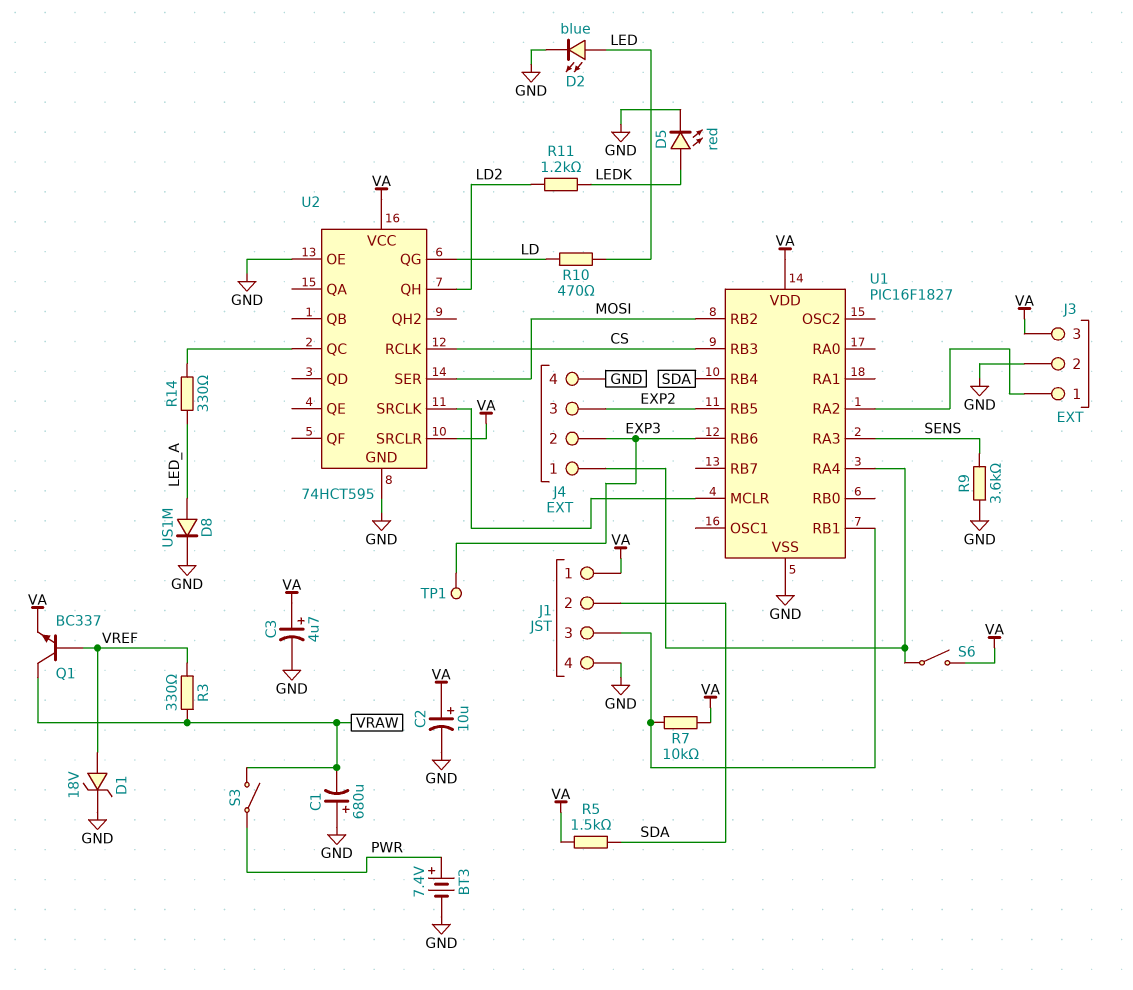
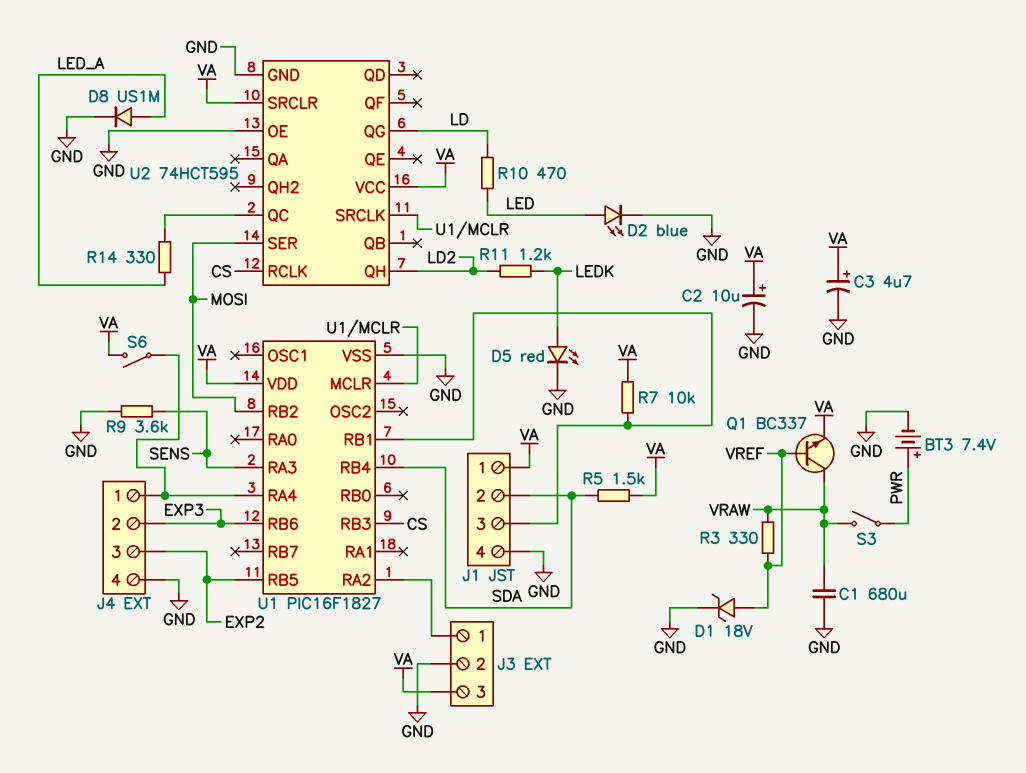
C1: 680uF (plus GND, minus VRAW) -> 680uF (GND, VRAW)
TP1: test point (EXP3) -> none

